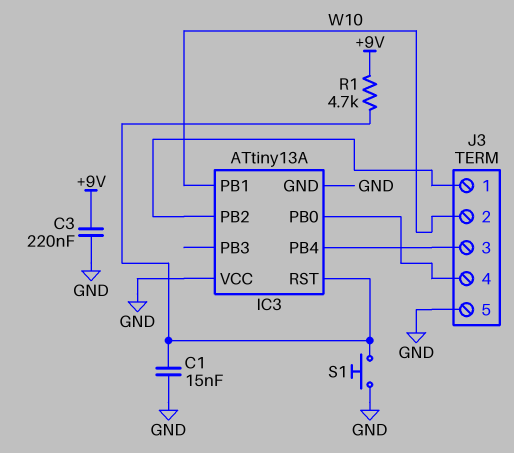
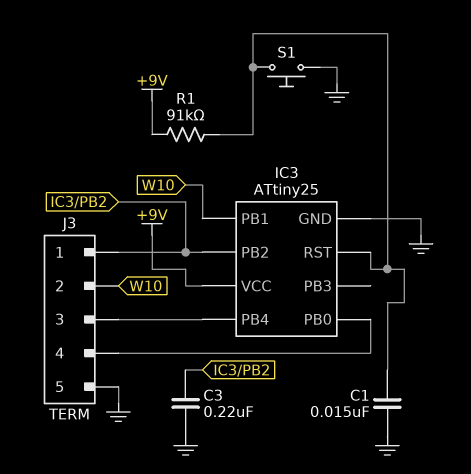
C3: 220nF (+9V, GND) -> 220nF (GND, IC3/PB2)
IC3: ATtiny13A -> ATtiny25
IC3 pin VCC: GND -> +9V
R1: 4.7k (+9V, IC3/RST) -> 91k (+9V, IC3/RST)

